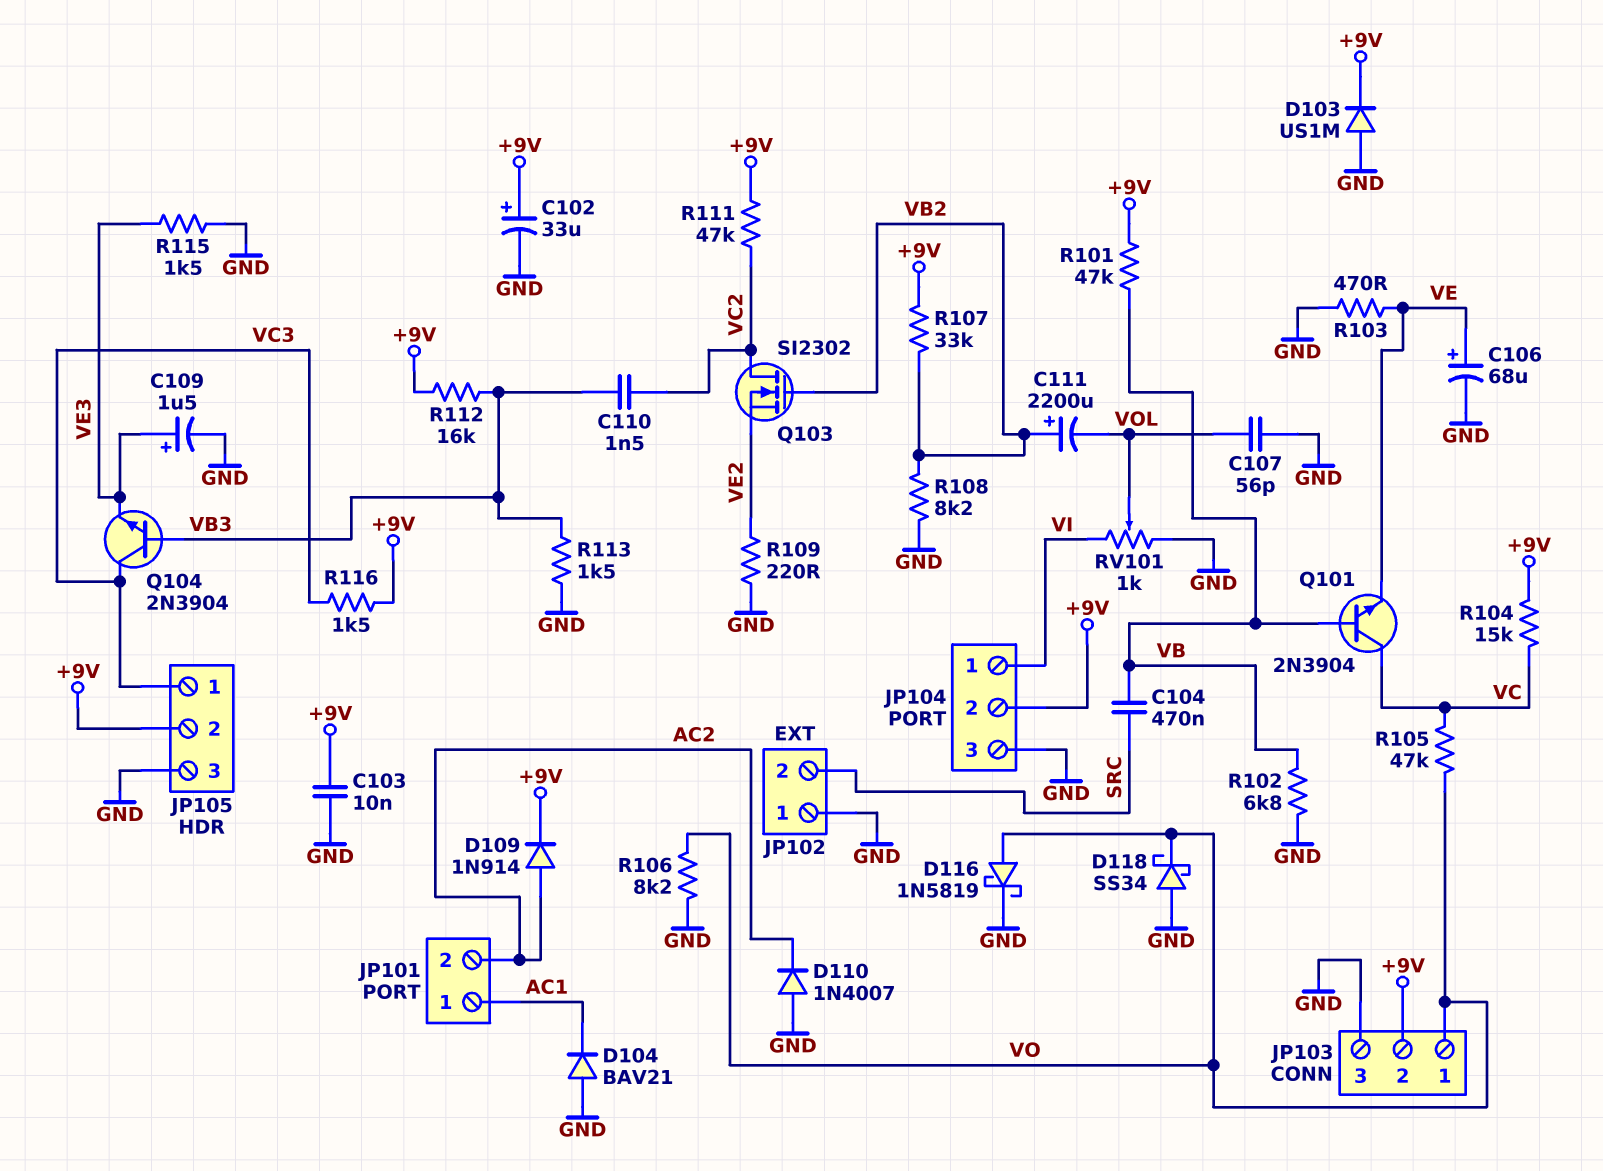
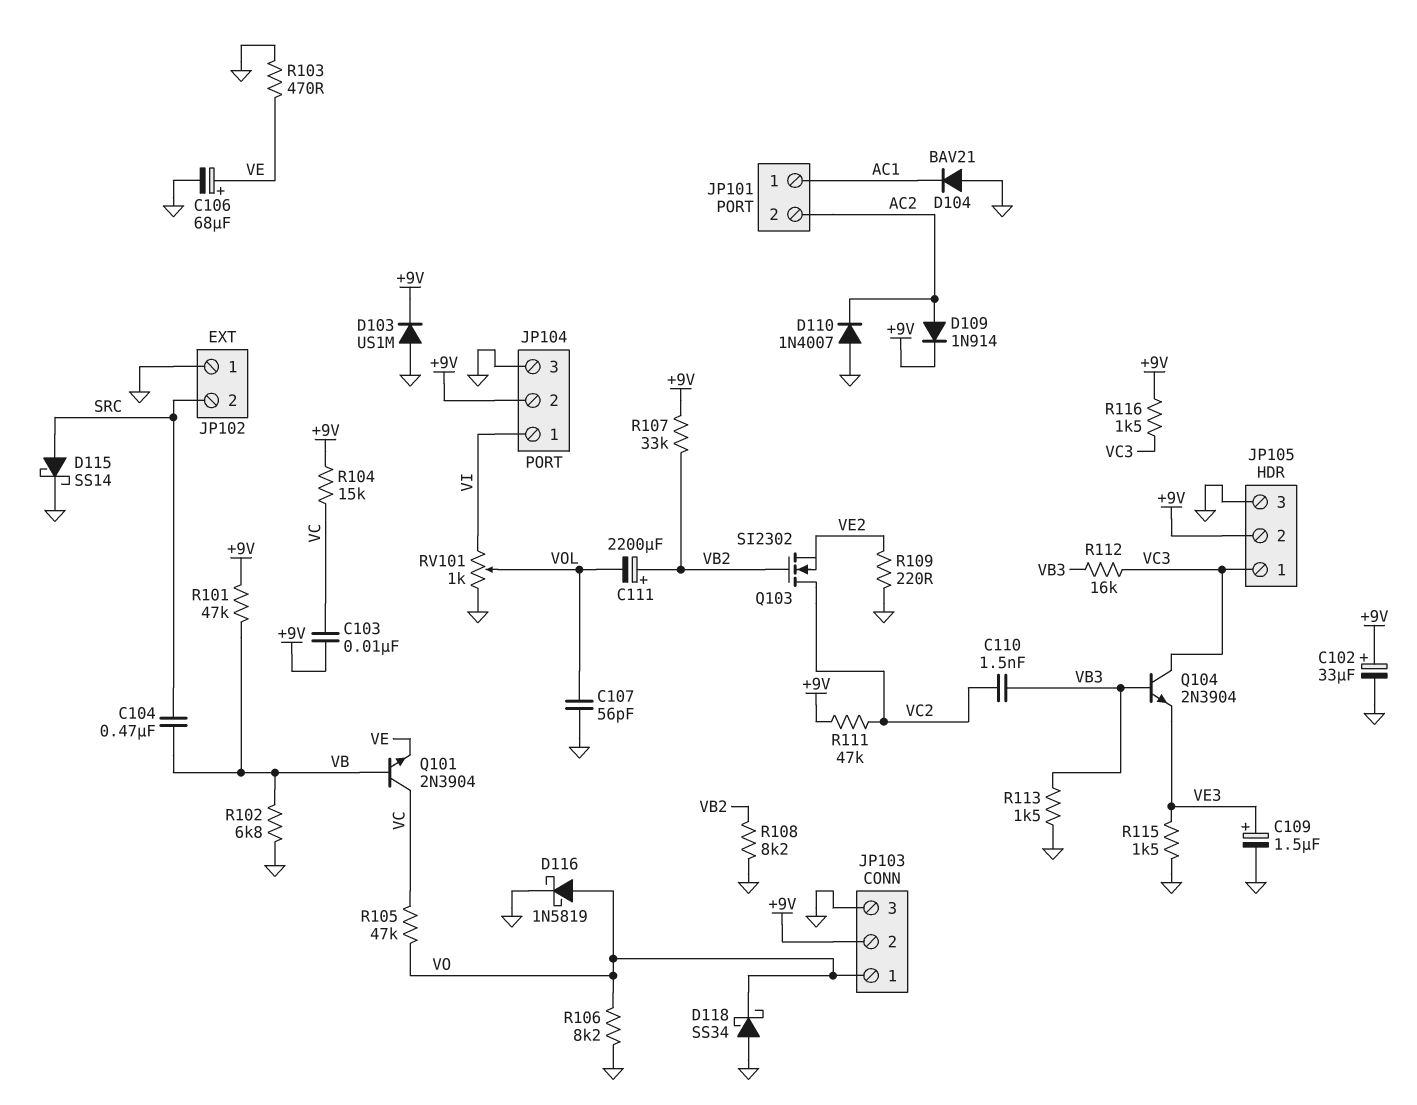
C103: 10nF (+9V, GND) -> 10nF (+9V, VC)
D115: none -> schottky SS14 (A SRC, K GND)
R112: 16k (+9V, VB3) -> 16k (VB3, VC3)

